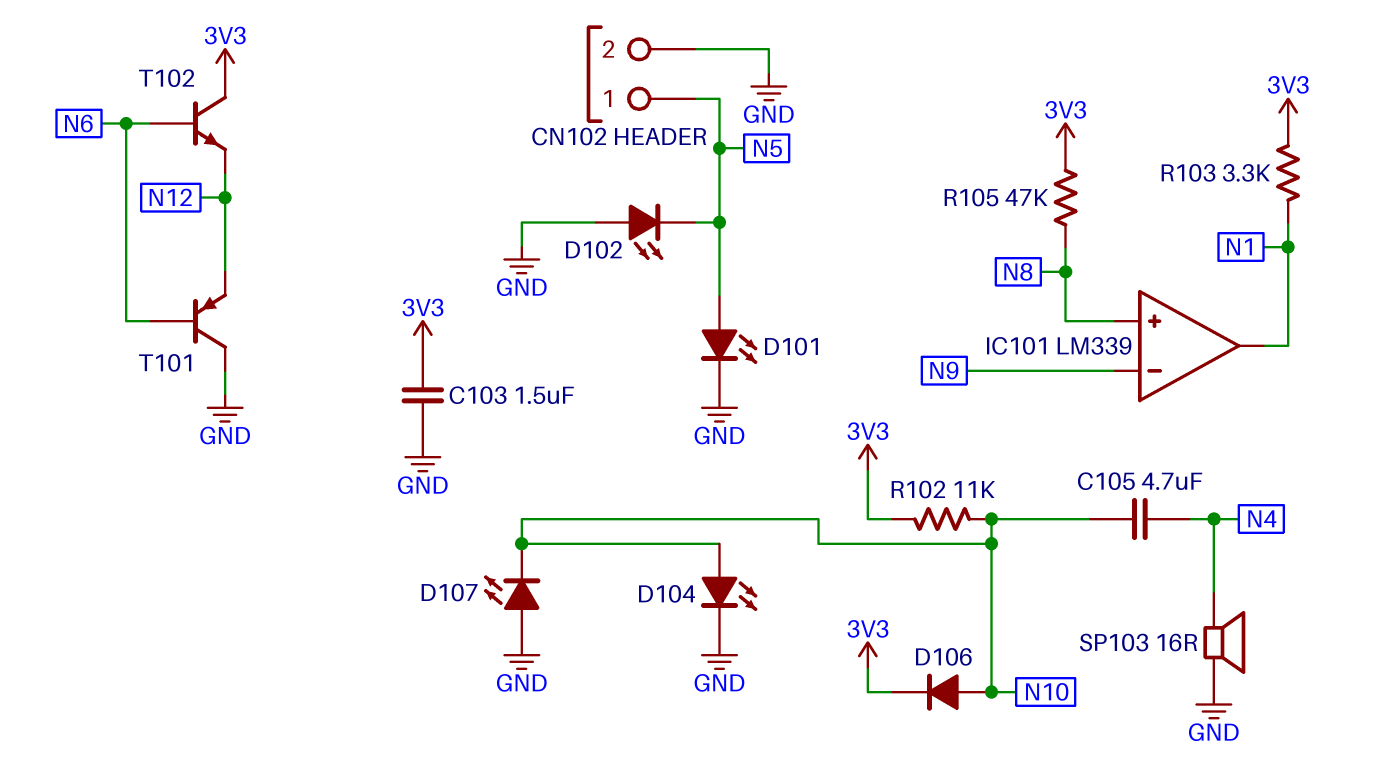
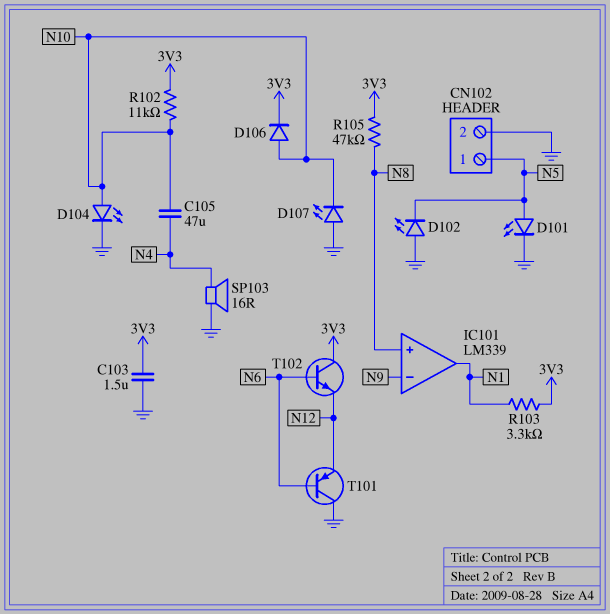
C105: 4.7uF (N4, N10) -> 47uF (N4, N10)

